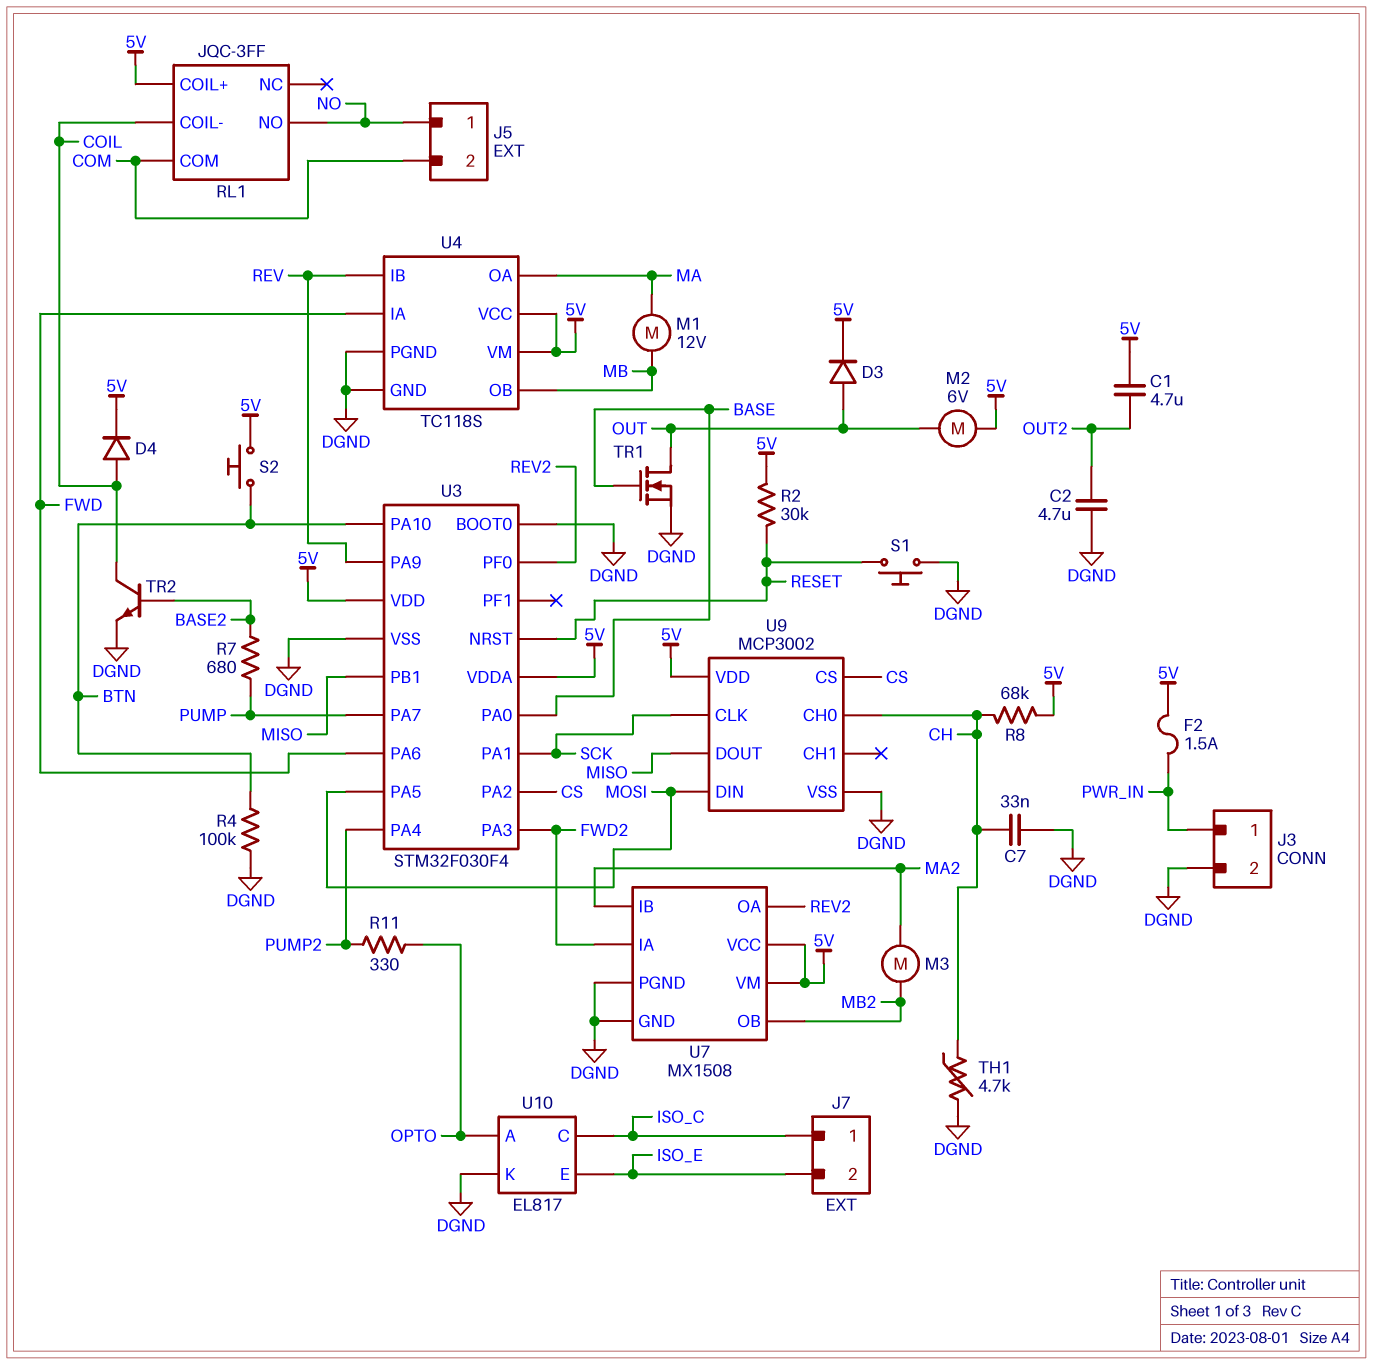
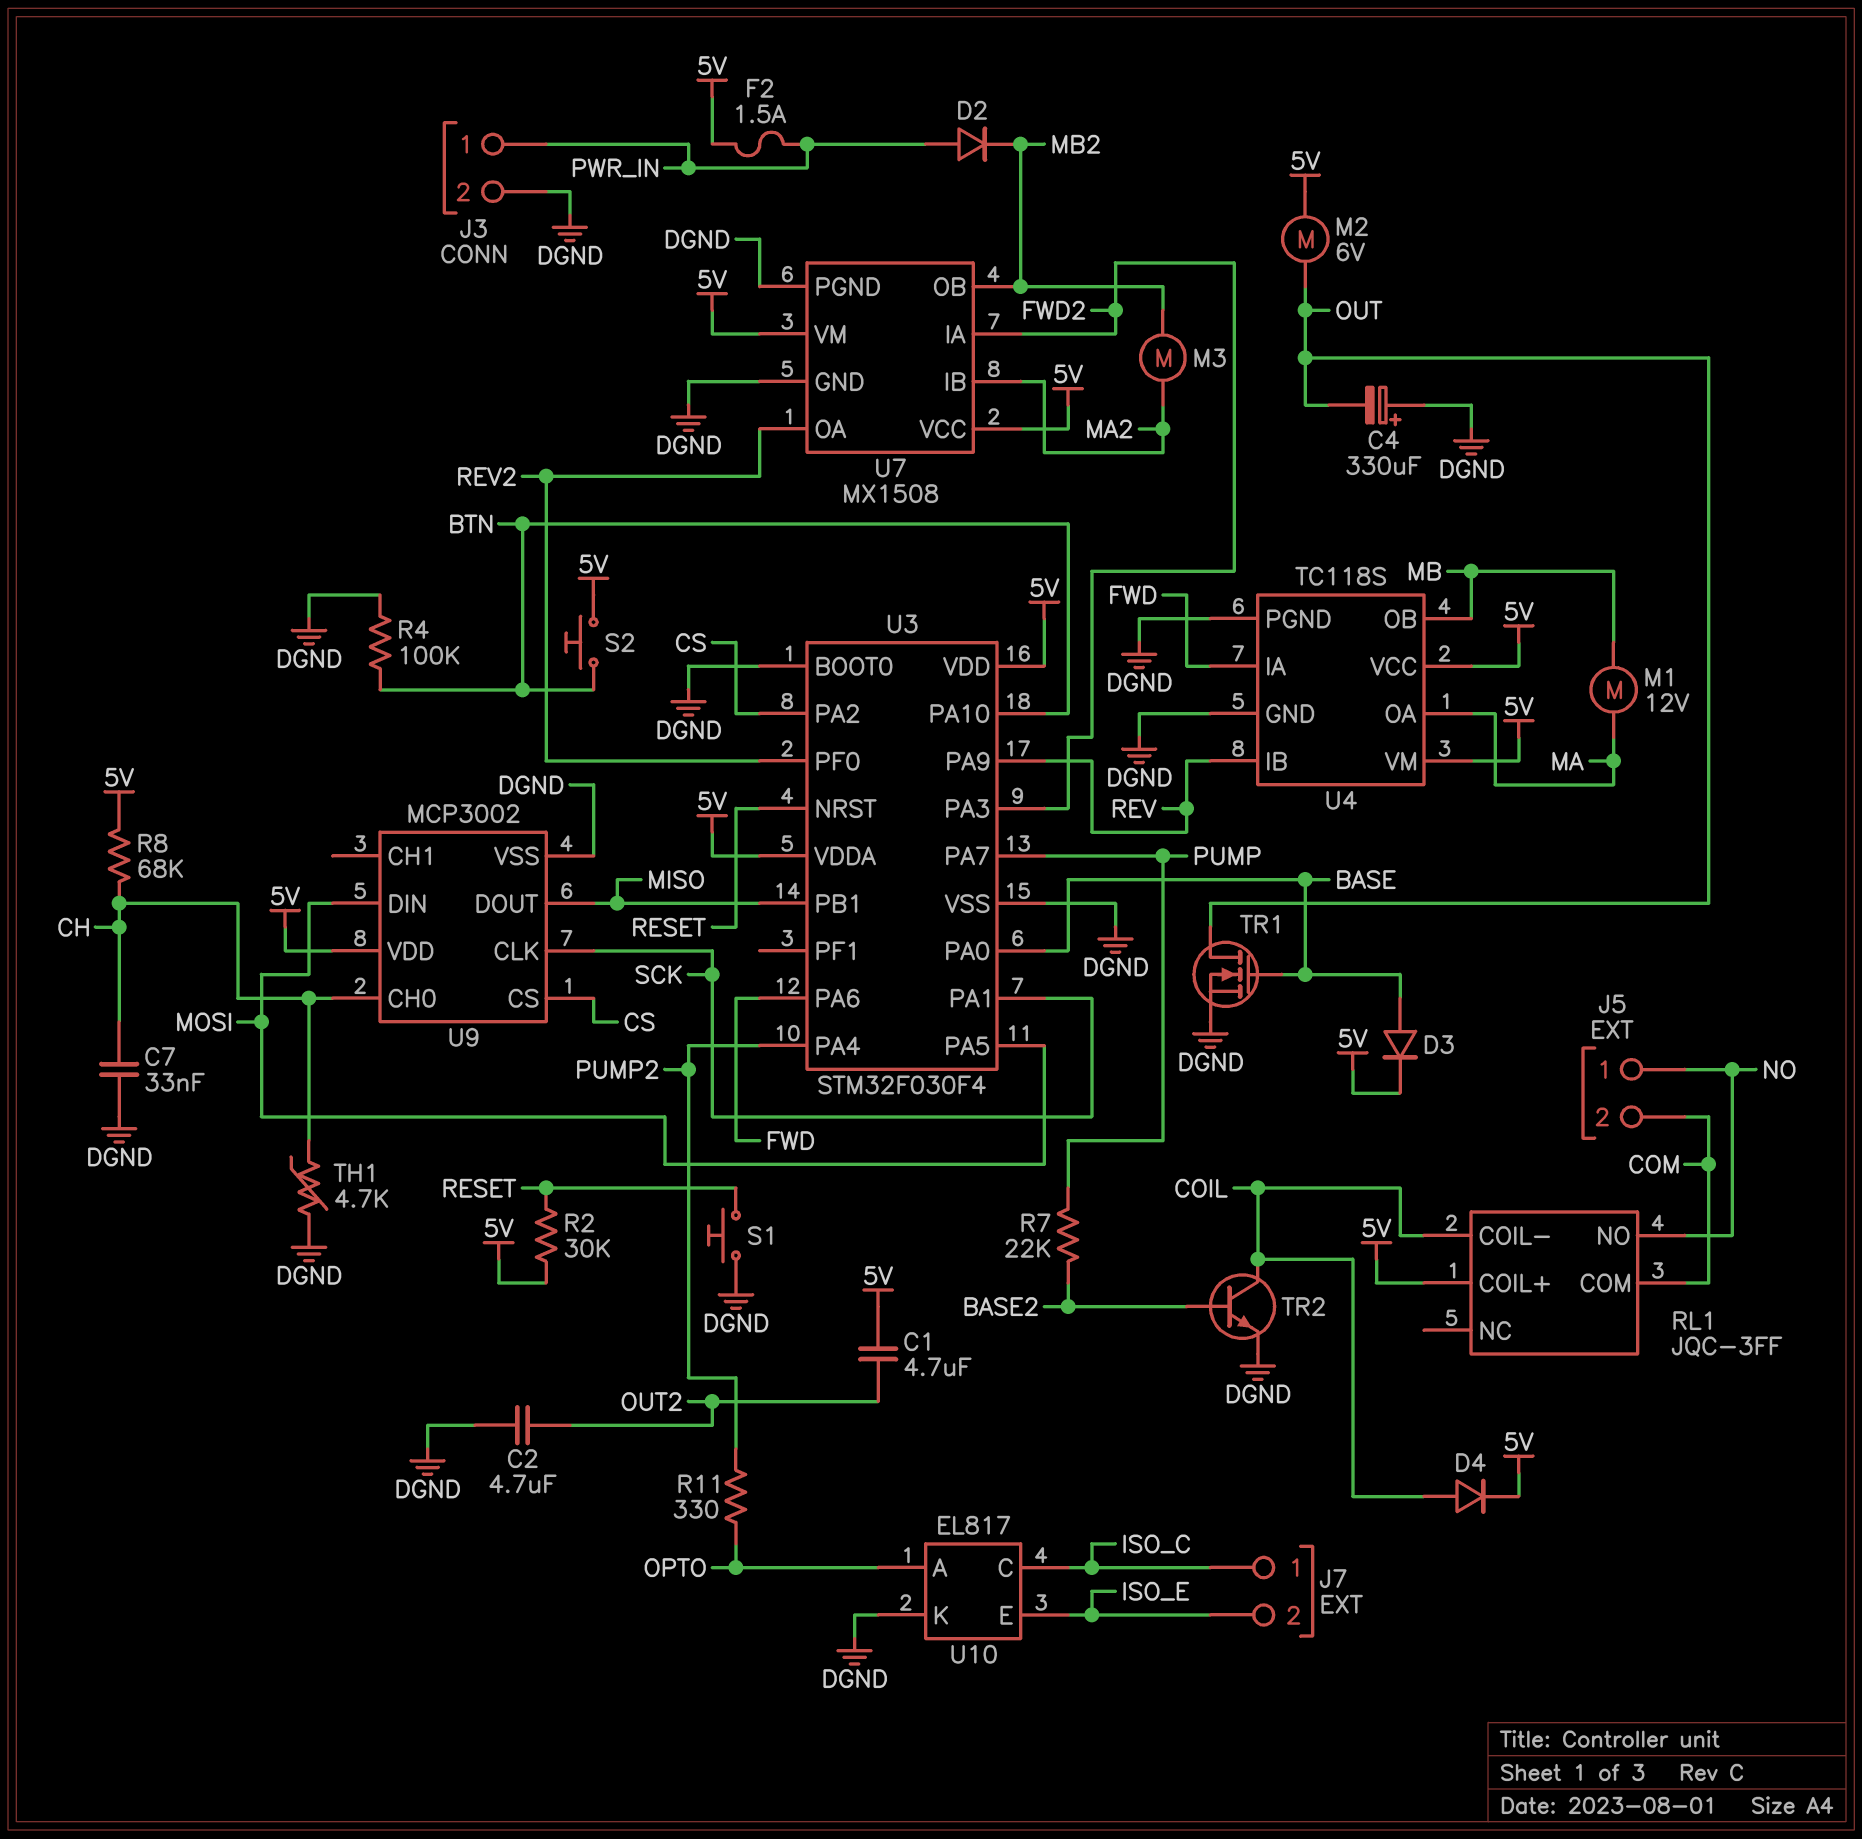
C4: none -> 330uF (plus DGND, minus OUT)
D2: none -> diode (A PWR_IN, K MB2)
D3: diode (A OUT, K 5V) -> diode (A BASE, K 5V)
R7: 680 (BASE2, PUMP) -> 22k (BASE2, PUMP)

